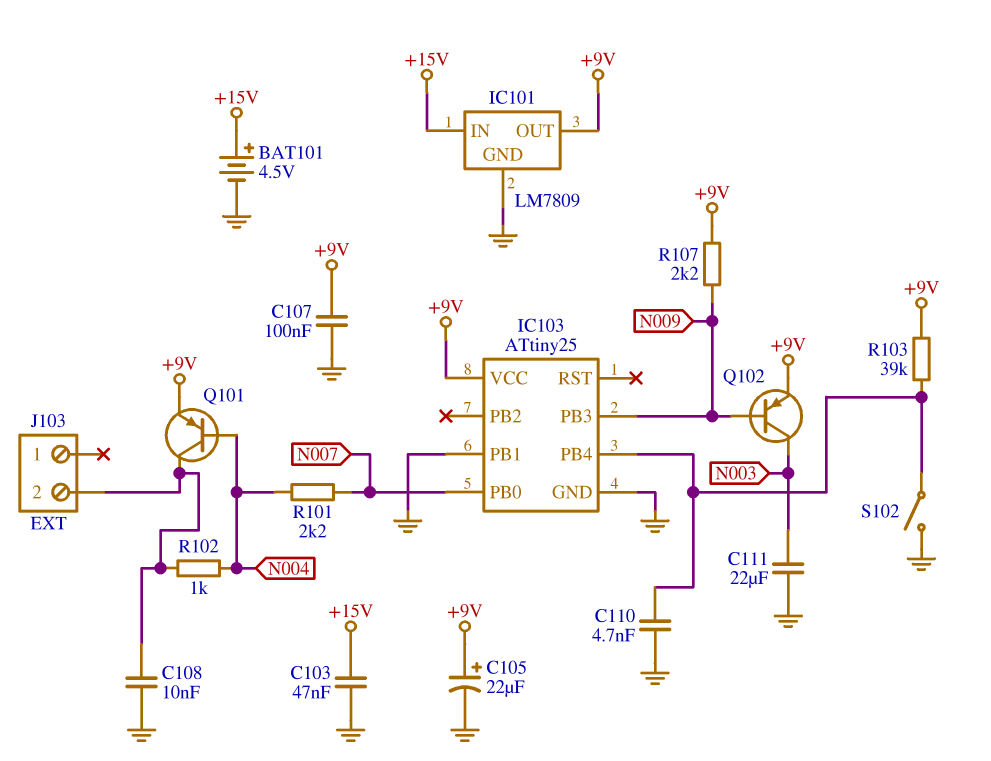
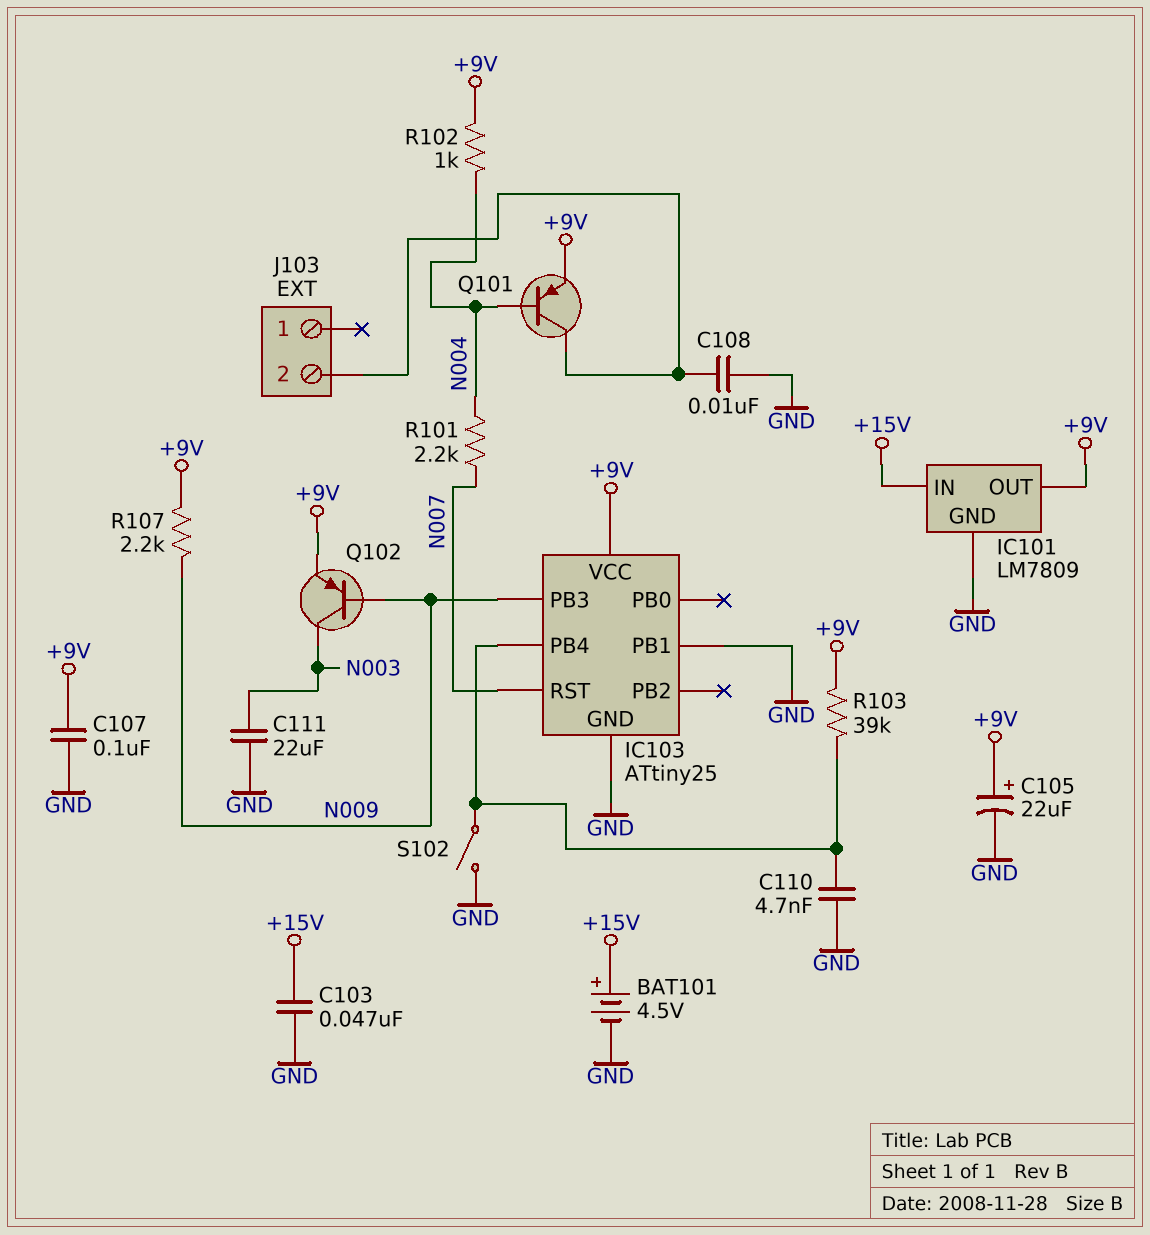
IC103 pin PB0: N007 -> none
IC103 pin RST: none -> N007
R102: 1k (J103/2, N004) -> 1k (+9V, N004)

